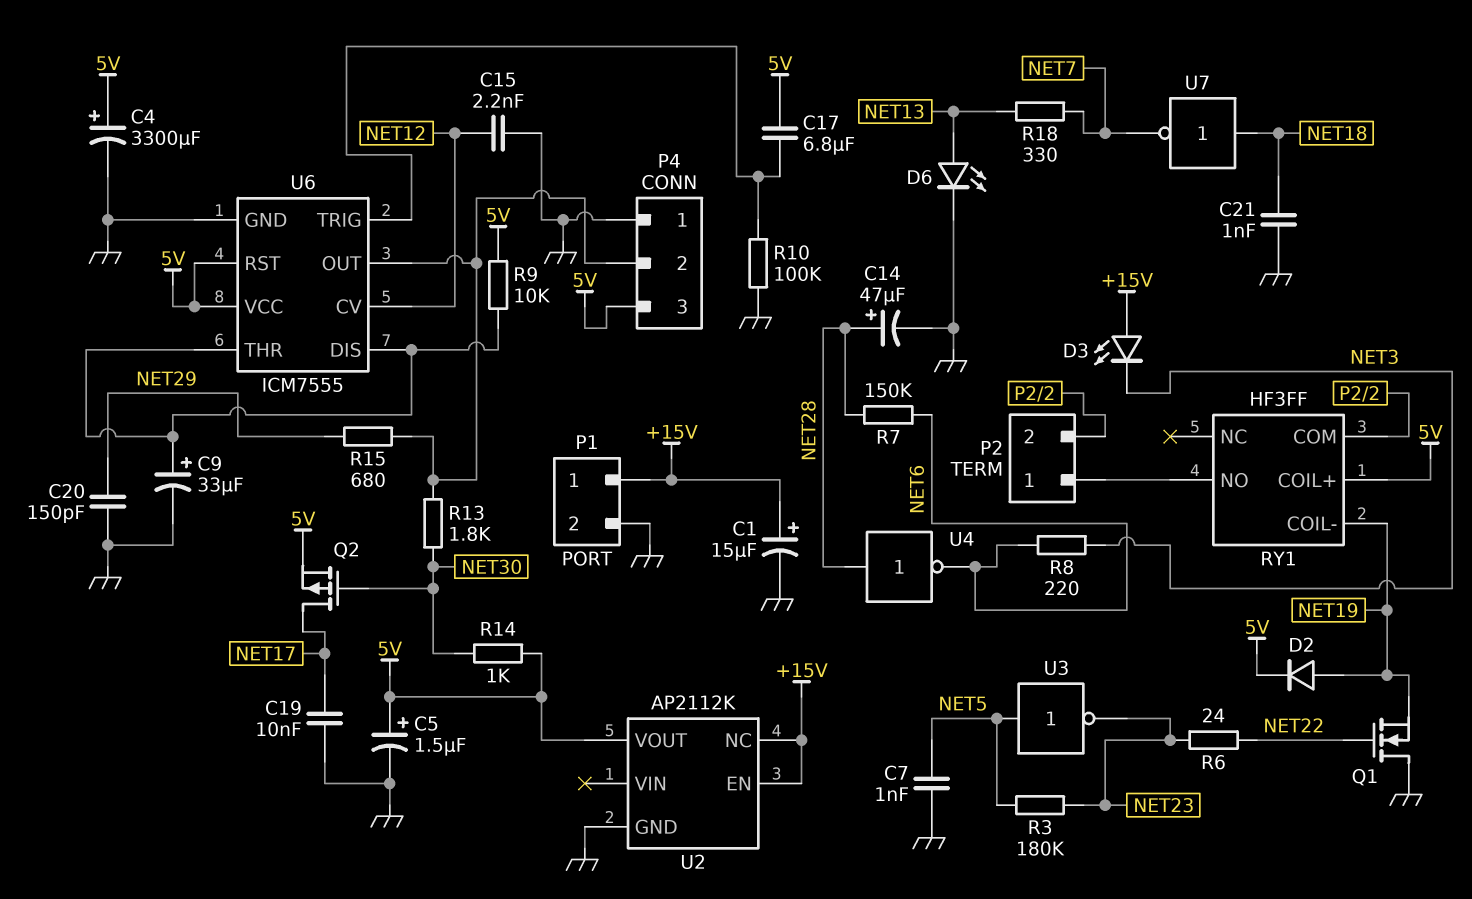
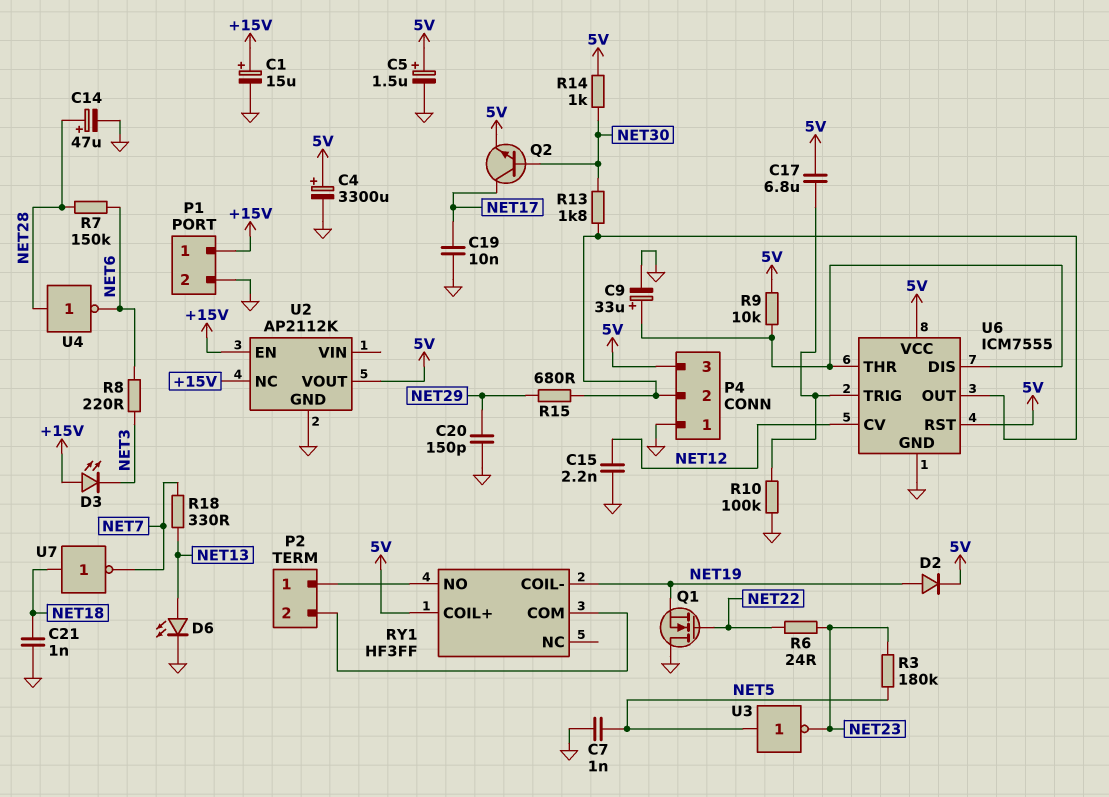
Q2: PMOS (G NET30, D NET17, S 5V) -> NPN (B NET30, C NET17, E 5V)

